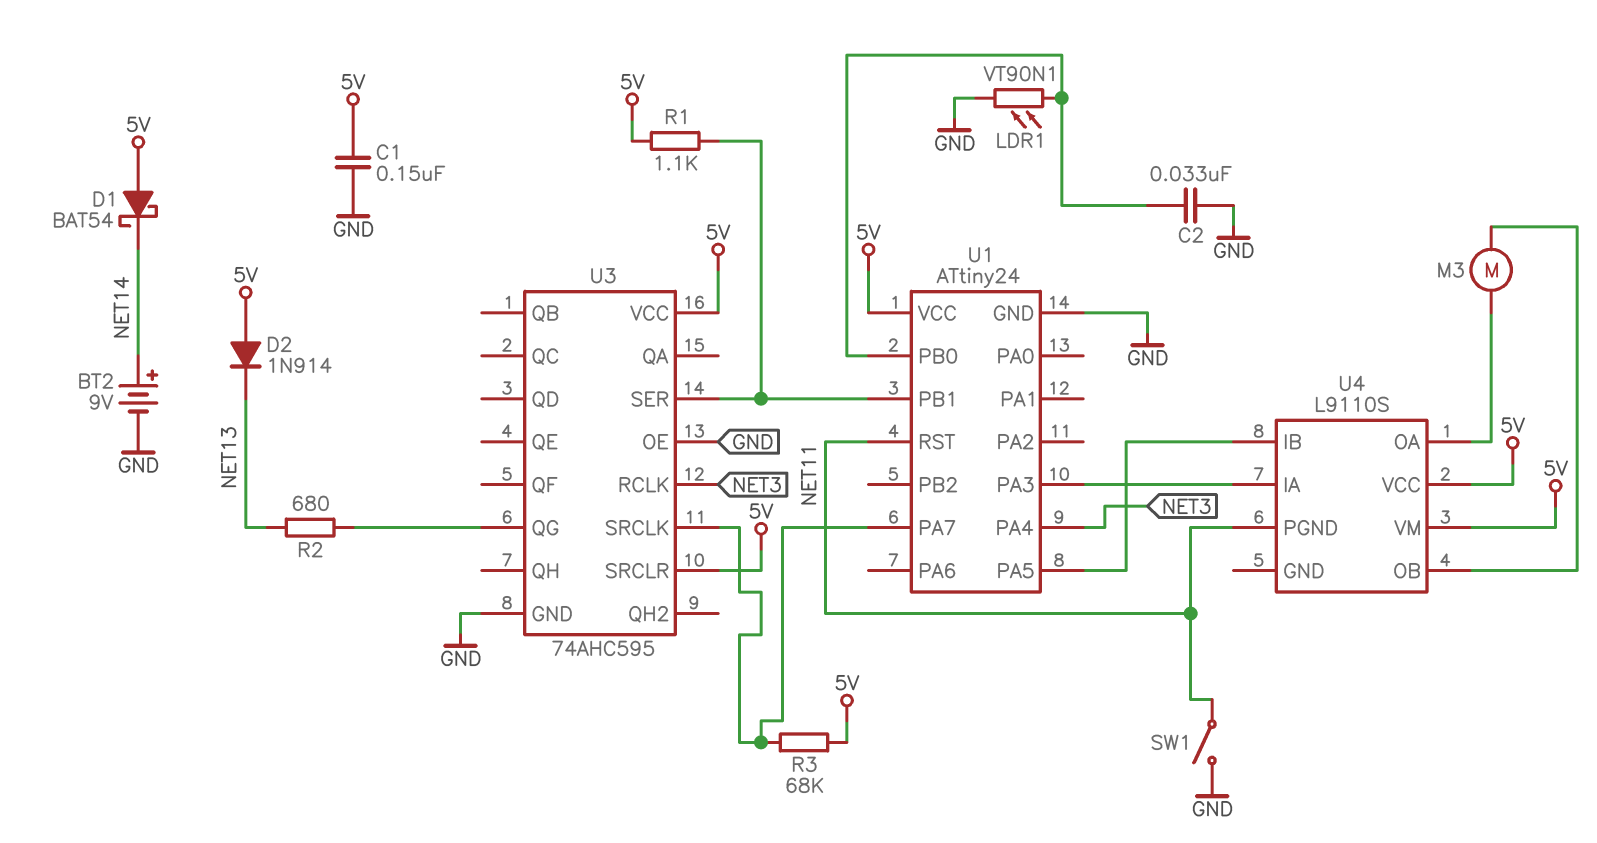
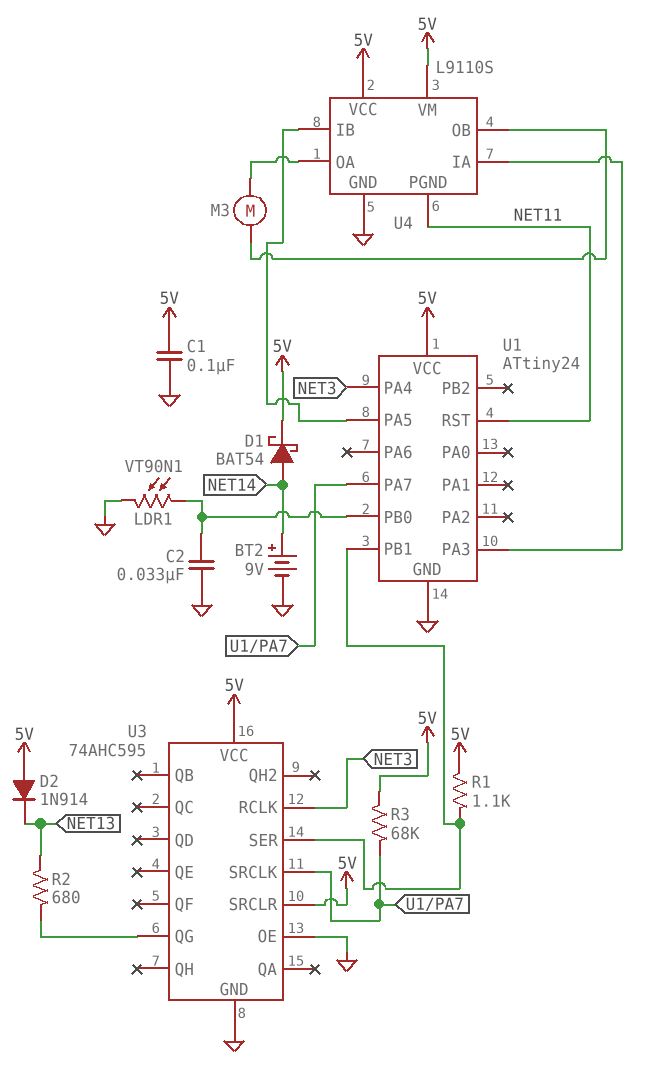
C1: 150nF (5V, GND) -> 100nF (5V, GND)
D1: schottky BAT54 (A 5V, K NET14) -> schottky BAT54 (A NET14, K 5V)
SW1: switch (GND, NET11) -> none
U4 pin GND: none -> GND

